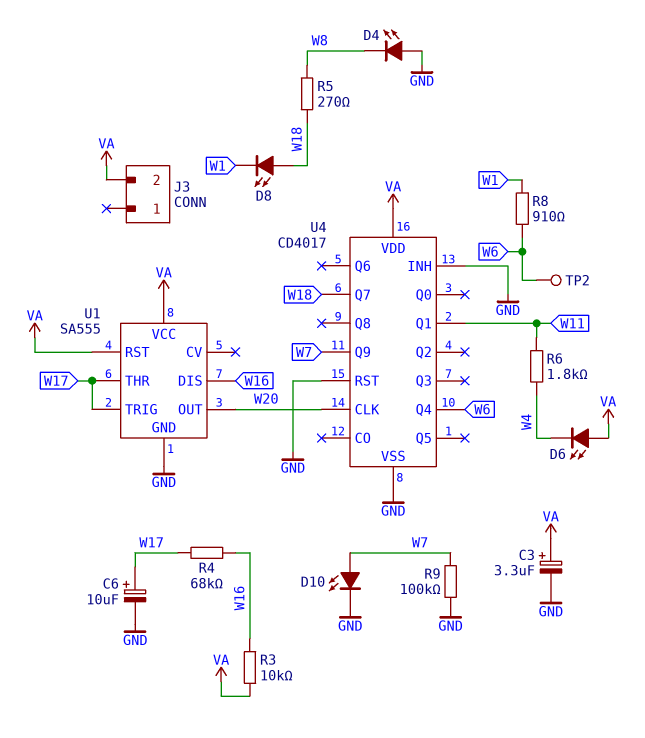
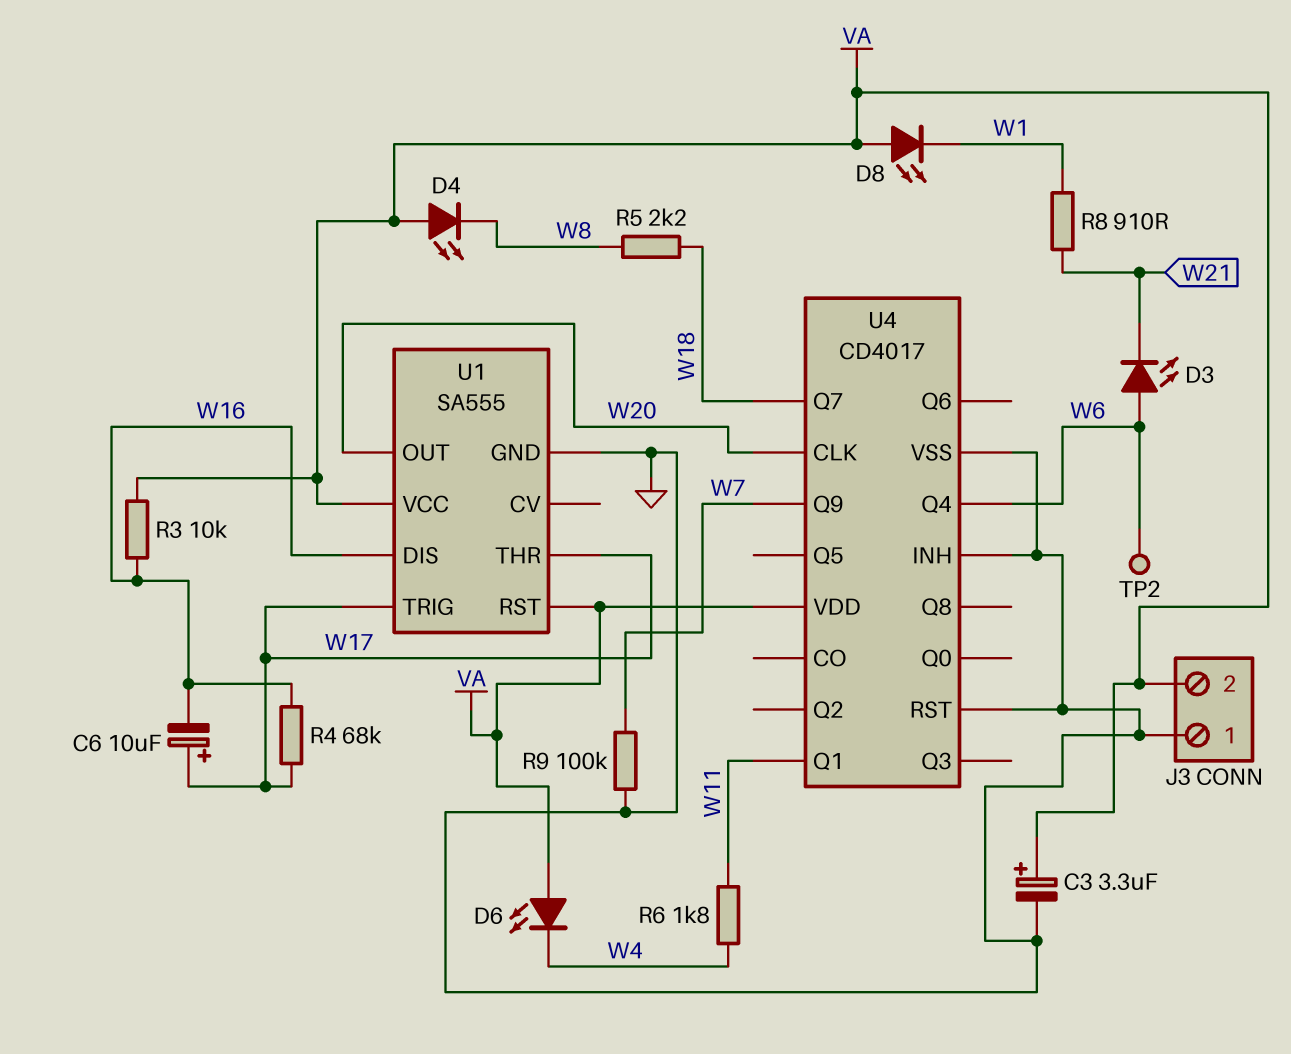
C6: 10uF (plus W17, minus GND) -> 10uF (plus W17, minus W16)
D3: none -> LED (A W6, K W21)
D4: LED (A GND, K W8) -> LED (A VA, K W8)
D8: LED (A W18, K W1) -> LED (A VA, K W1)
D10: LED (A W7, K GND) -> none
J3 pin 1: none -> GND
R5: 270 (W8, W18) -> 2.2k (W8, W18)
R8: 910 (W1, W6) -> 910 (W1, W21)

